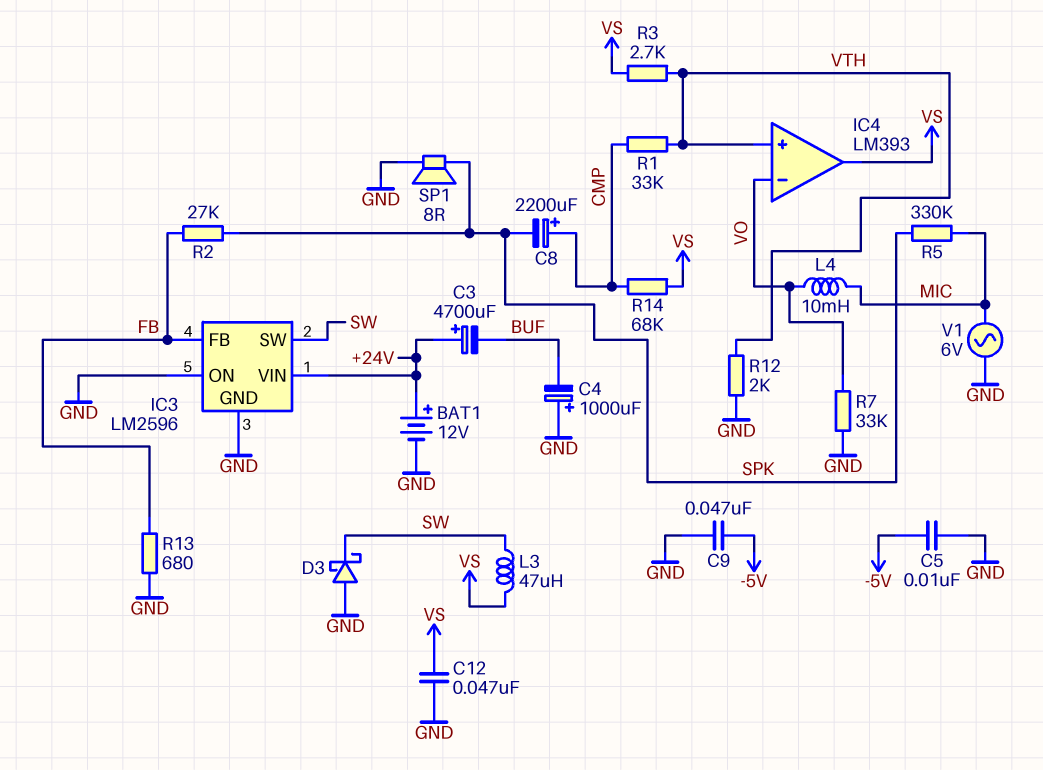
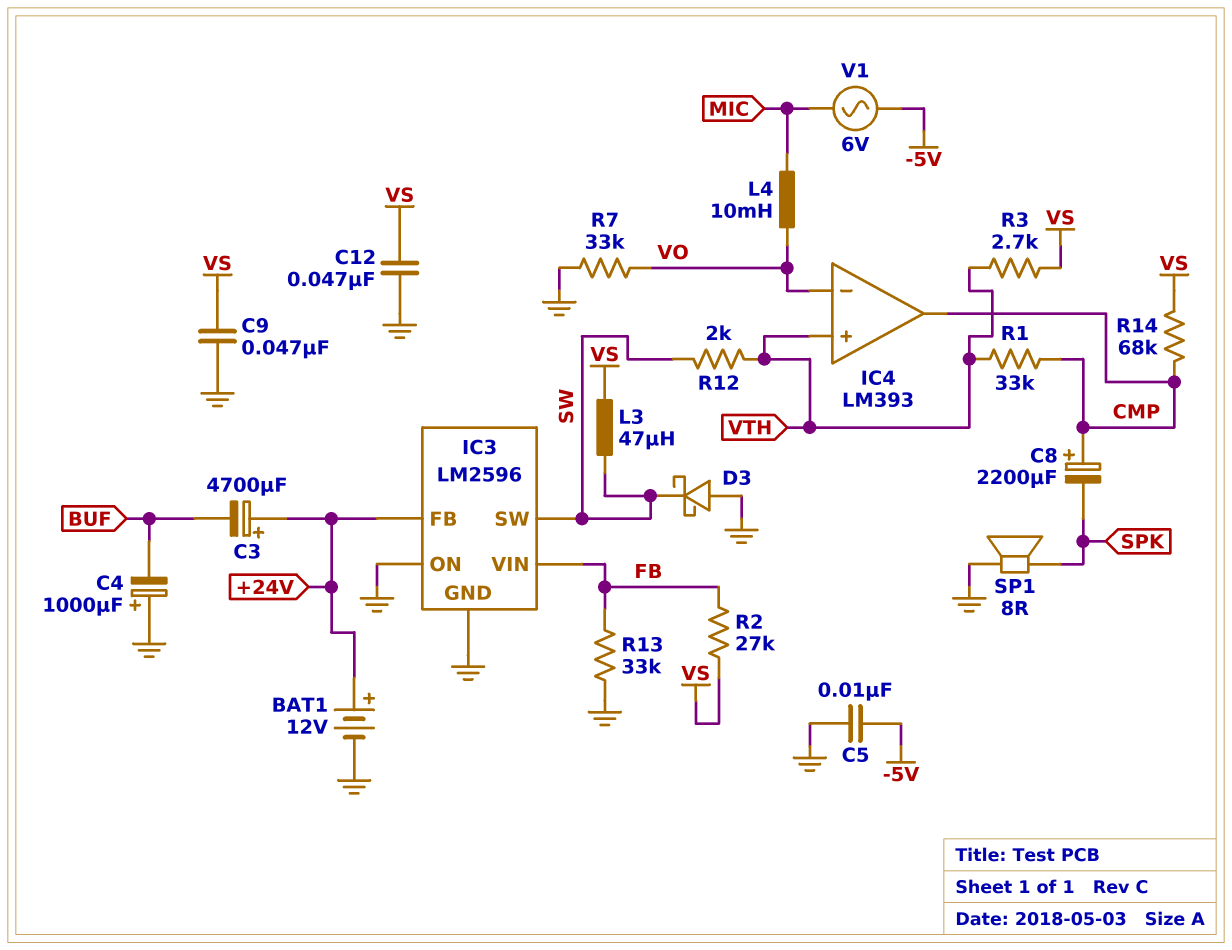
C9: 47nF (-5V, GND) -> 47nF (GND, VS)
IC3 pin FB: FB -> +24V
IC3 pin VIN: +24V -> FB
IC4 pin out: VS -> CMP
R2: 27k (FB, SPK) -> 27k (FB, VS)
R5: 330k (MIC, SPK) -> none
R12: 2k (GND, VTH) -> 2k (SW, VTH)
R13: 680 (FB, GND) -> 33k (FB, GND)
V1: AC 6V (GND, MIC) -> AC 6V (-5V, MIC)

